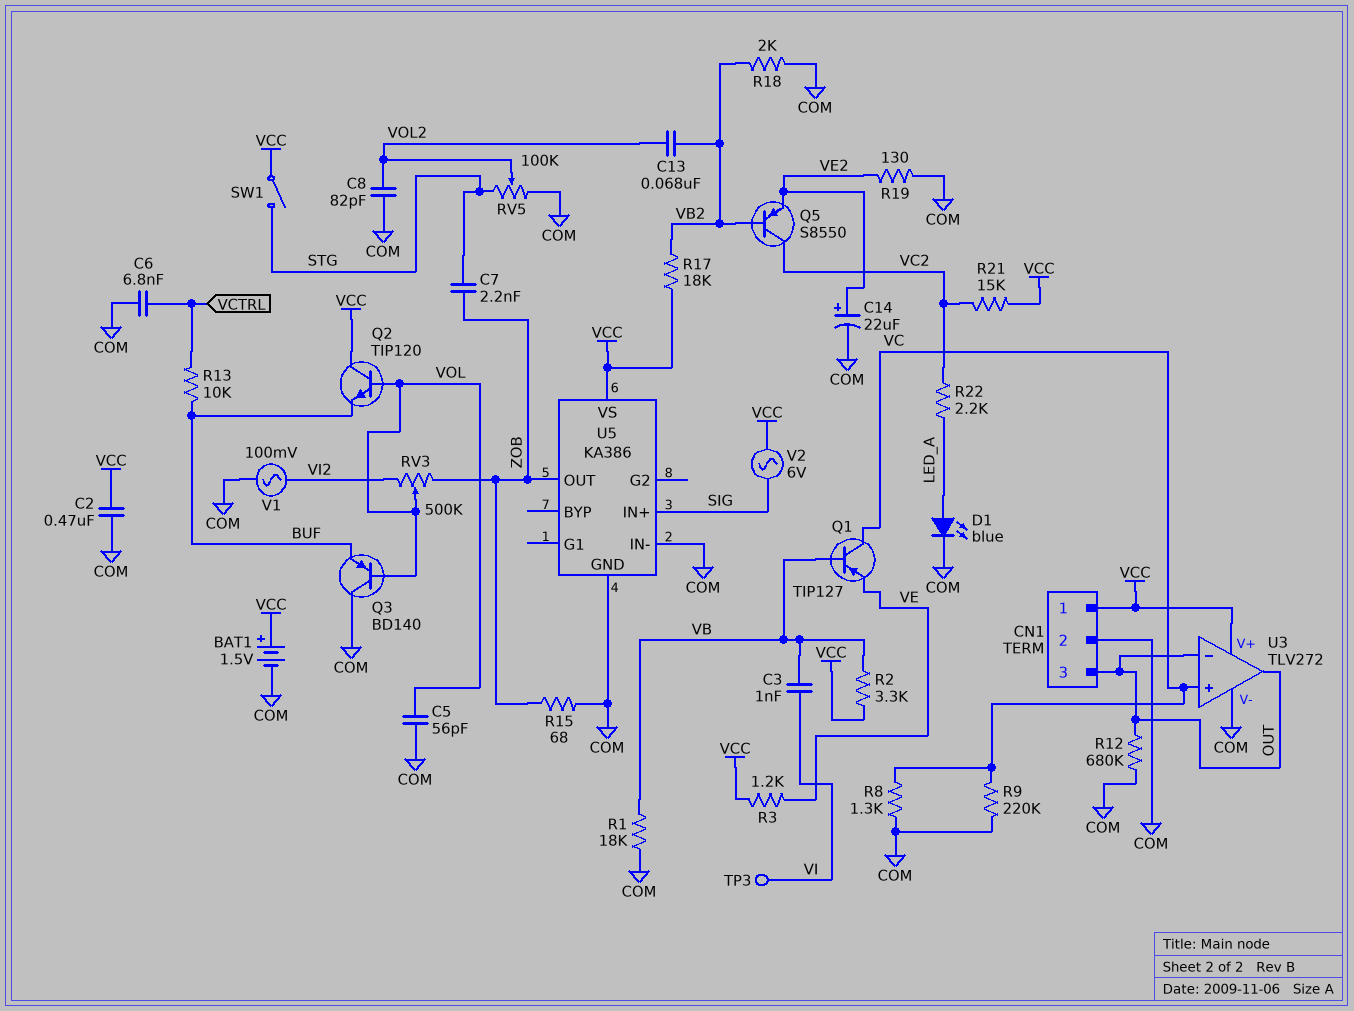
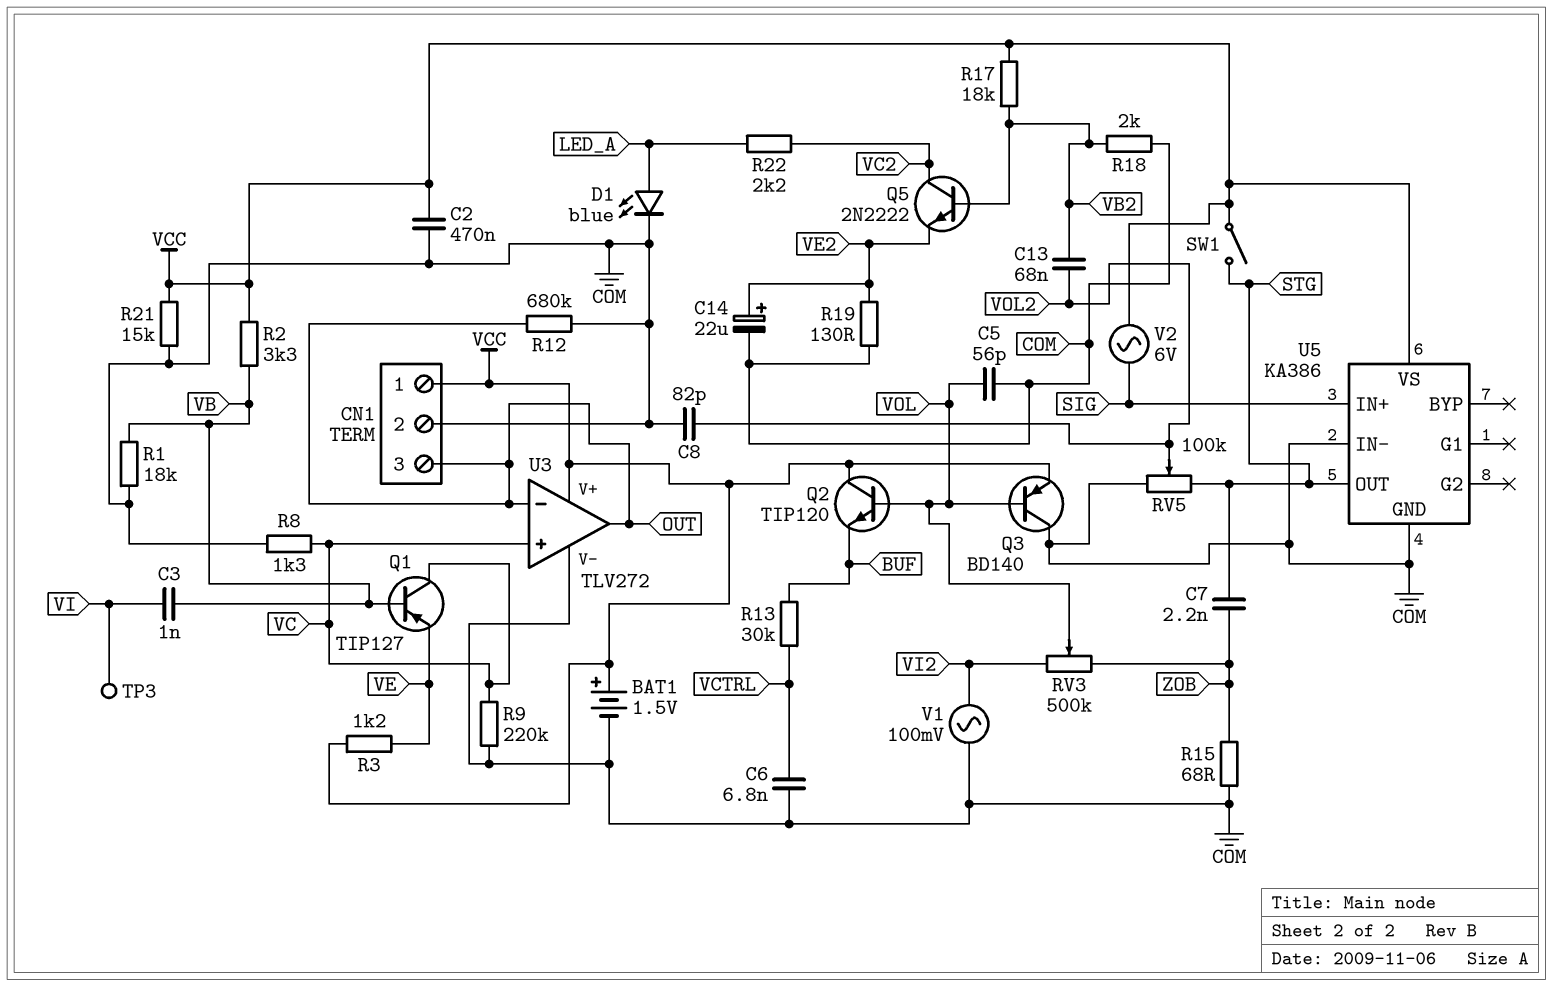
Q3: PNP BD140 (B VOL, C COM, E BUF) -> PNP BD140 (B VOL, C COM, E VCC)
Q5: PNP S8550 (B VB2, C VC2, E VE2) -> NPN 2N2222 (B VB2, C VC2, E VE2)
R13: 10k (BUF, VCTRL) -> 30k (BUF, VCTRL)
R21: 15k (VC2, VCC) -> 15k (COM, VCC)
U5 pin OUT: ZOB -> STG

